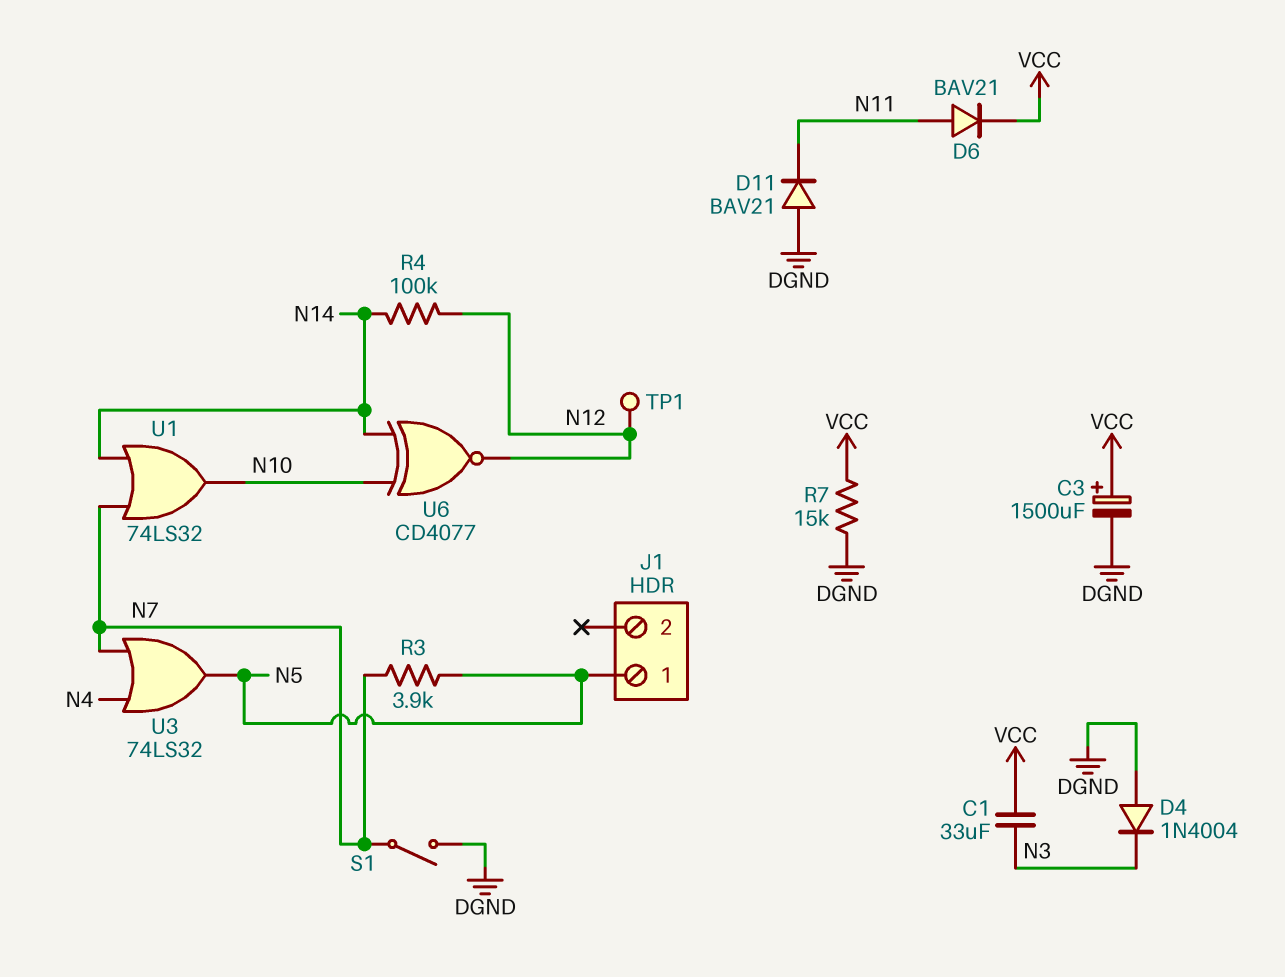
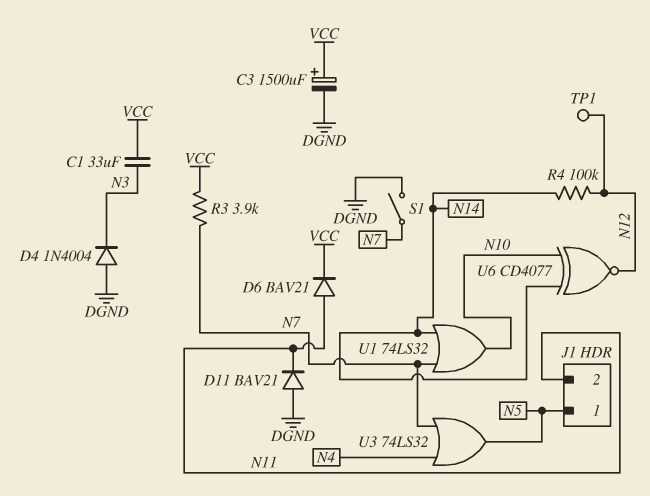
J1 pin 2: none -> N11
R3: 3.9k (N5, N7) -> 3.9k (N7, VCC)
R7: 15k (DGND, VCC) -> none

